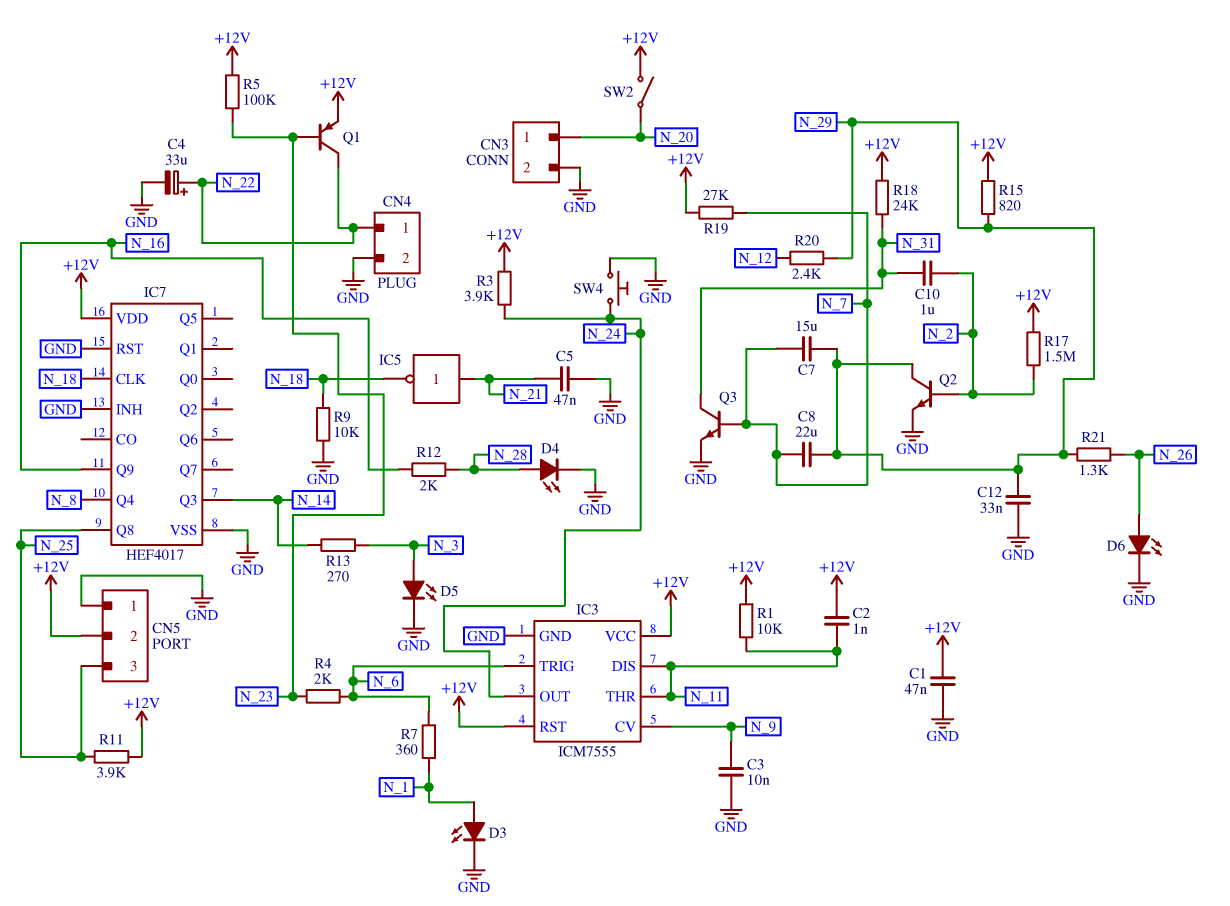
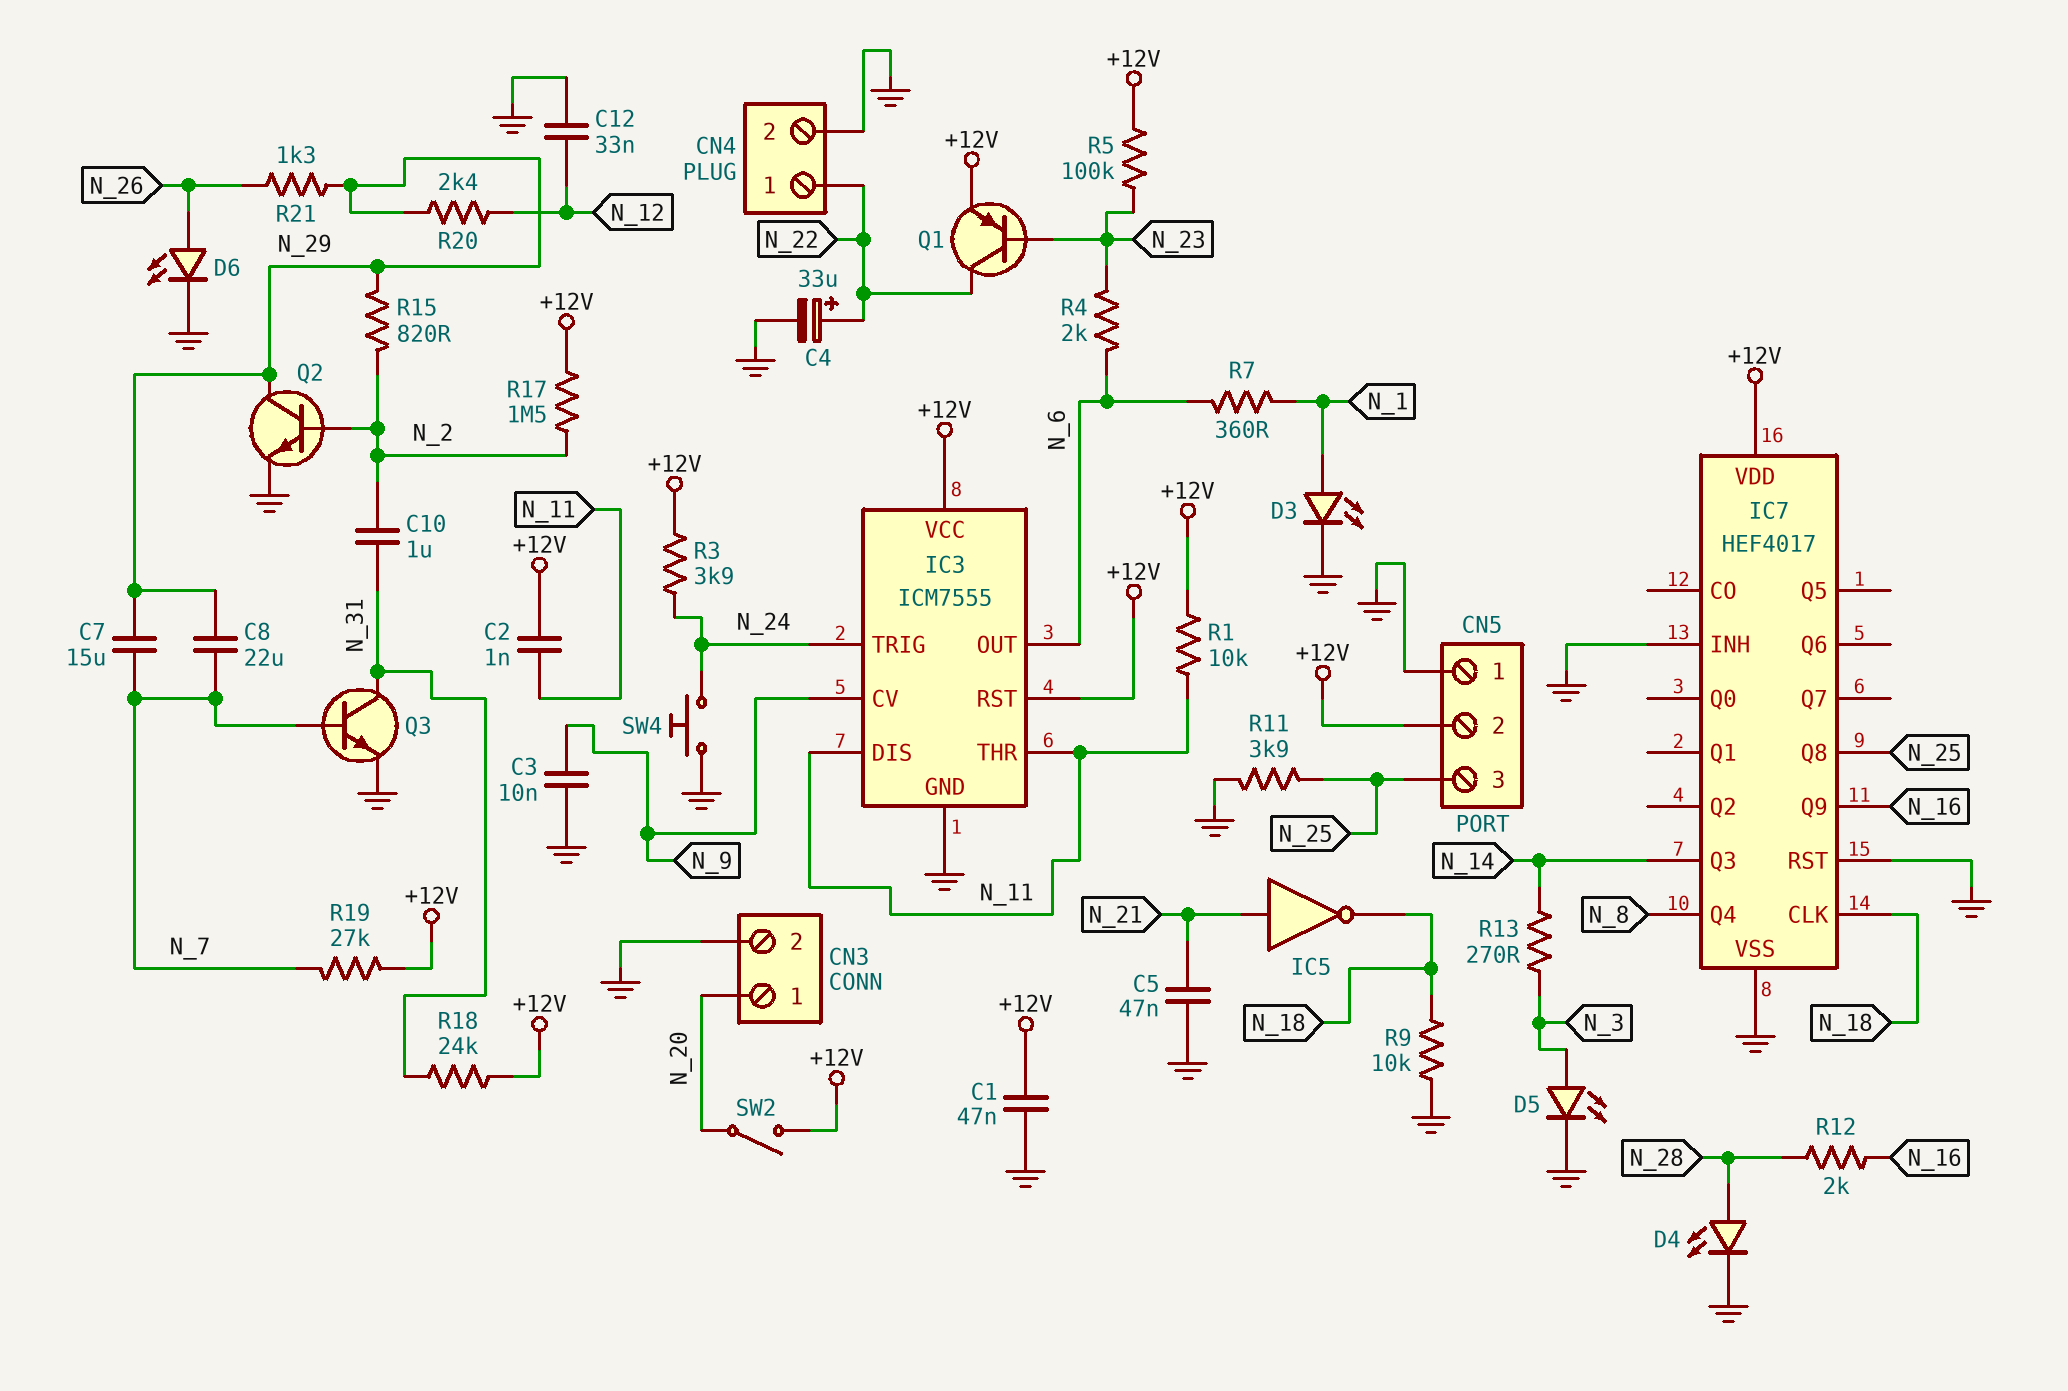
C12: 33nF (GND, N_29) -> 33nF (GND, N_12)
IC3 pin OUT: N_24 -> N_6
IC3 pin TRIG: N_6 -> N_24
R11: 3.9k (+12V, N_25) -> 3.9k (GND, N_25)
R15: 820 (+12V, N_29) -> 820 (N_2, N_29)

